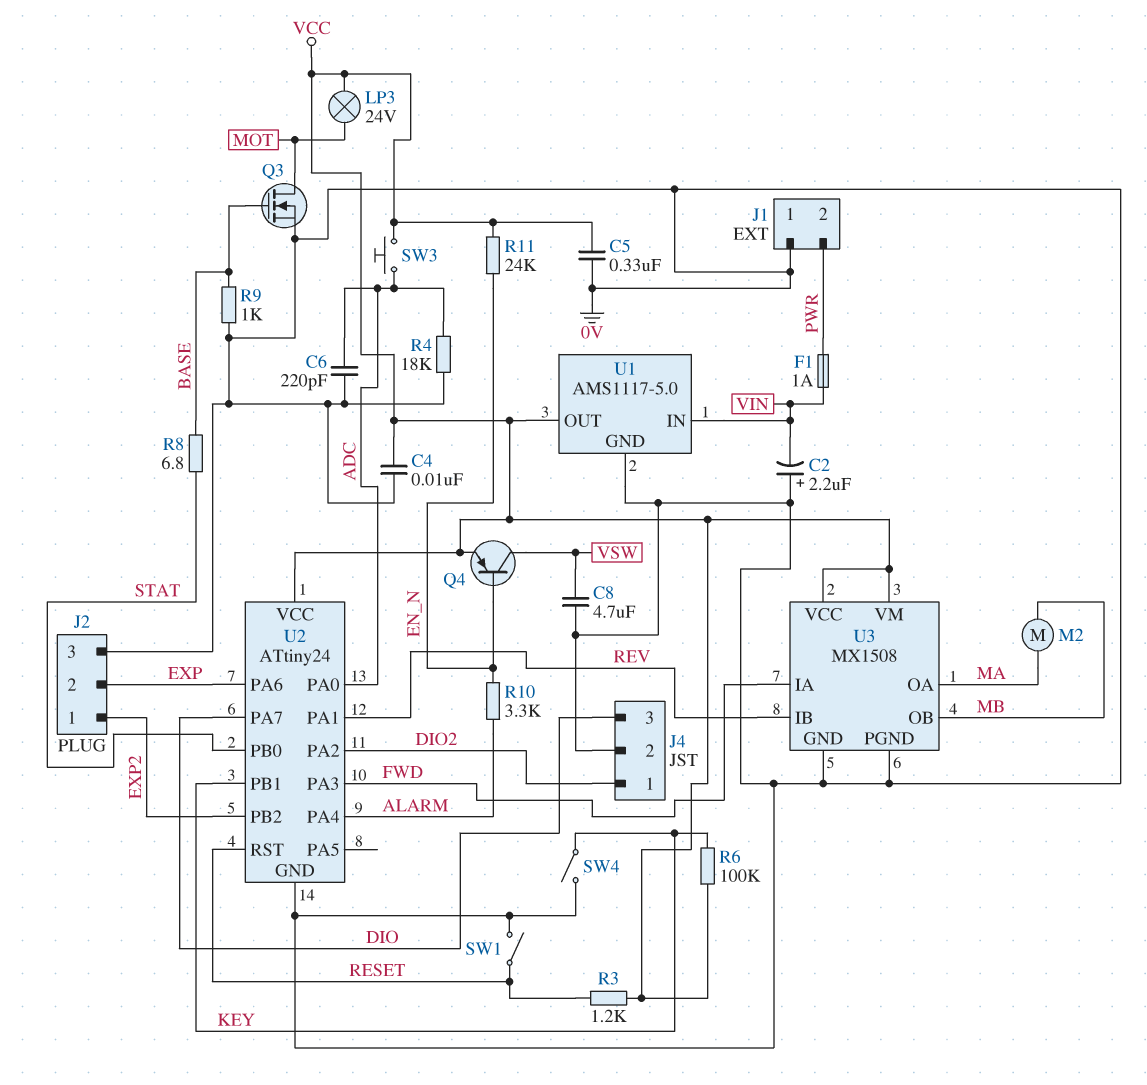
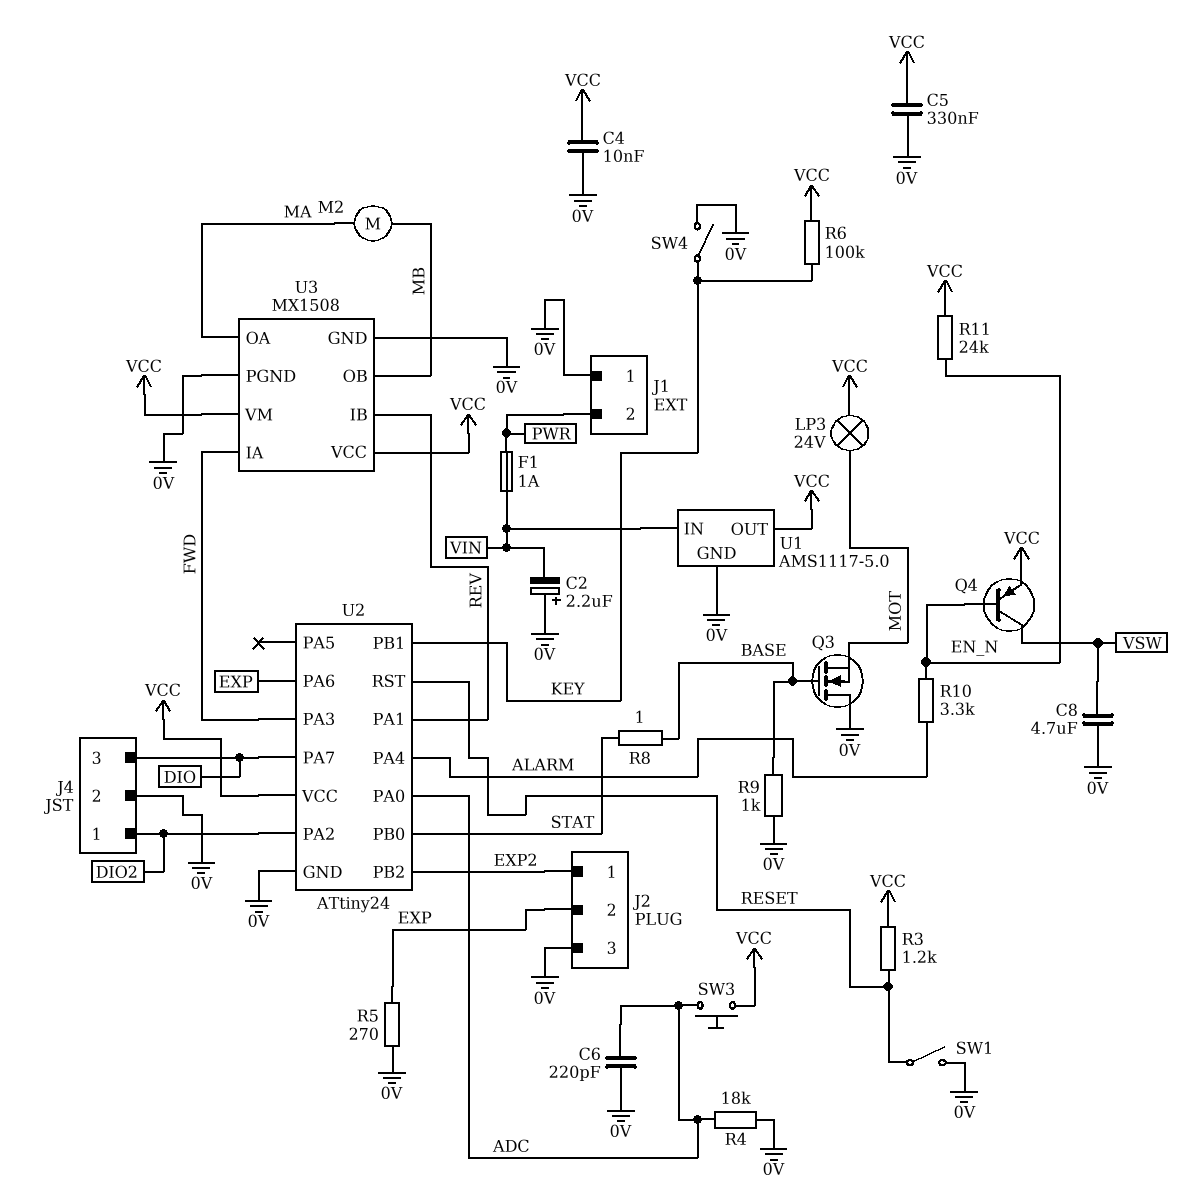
Q3: NMOS (G BASE, D MOT, S 0V) -> NMOS (G BASE, D 0V, S MOT)
R5: none -> 270 (0V, EXP)
R8: 6.8 (BASE, STAT) -> 1 (BASE, STAT)

